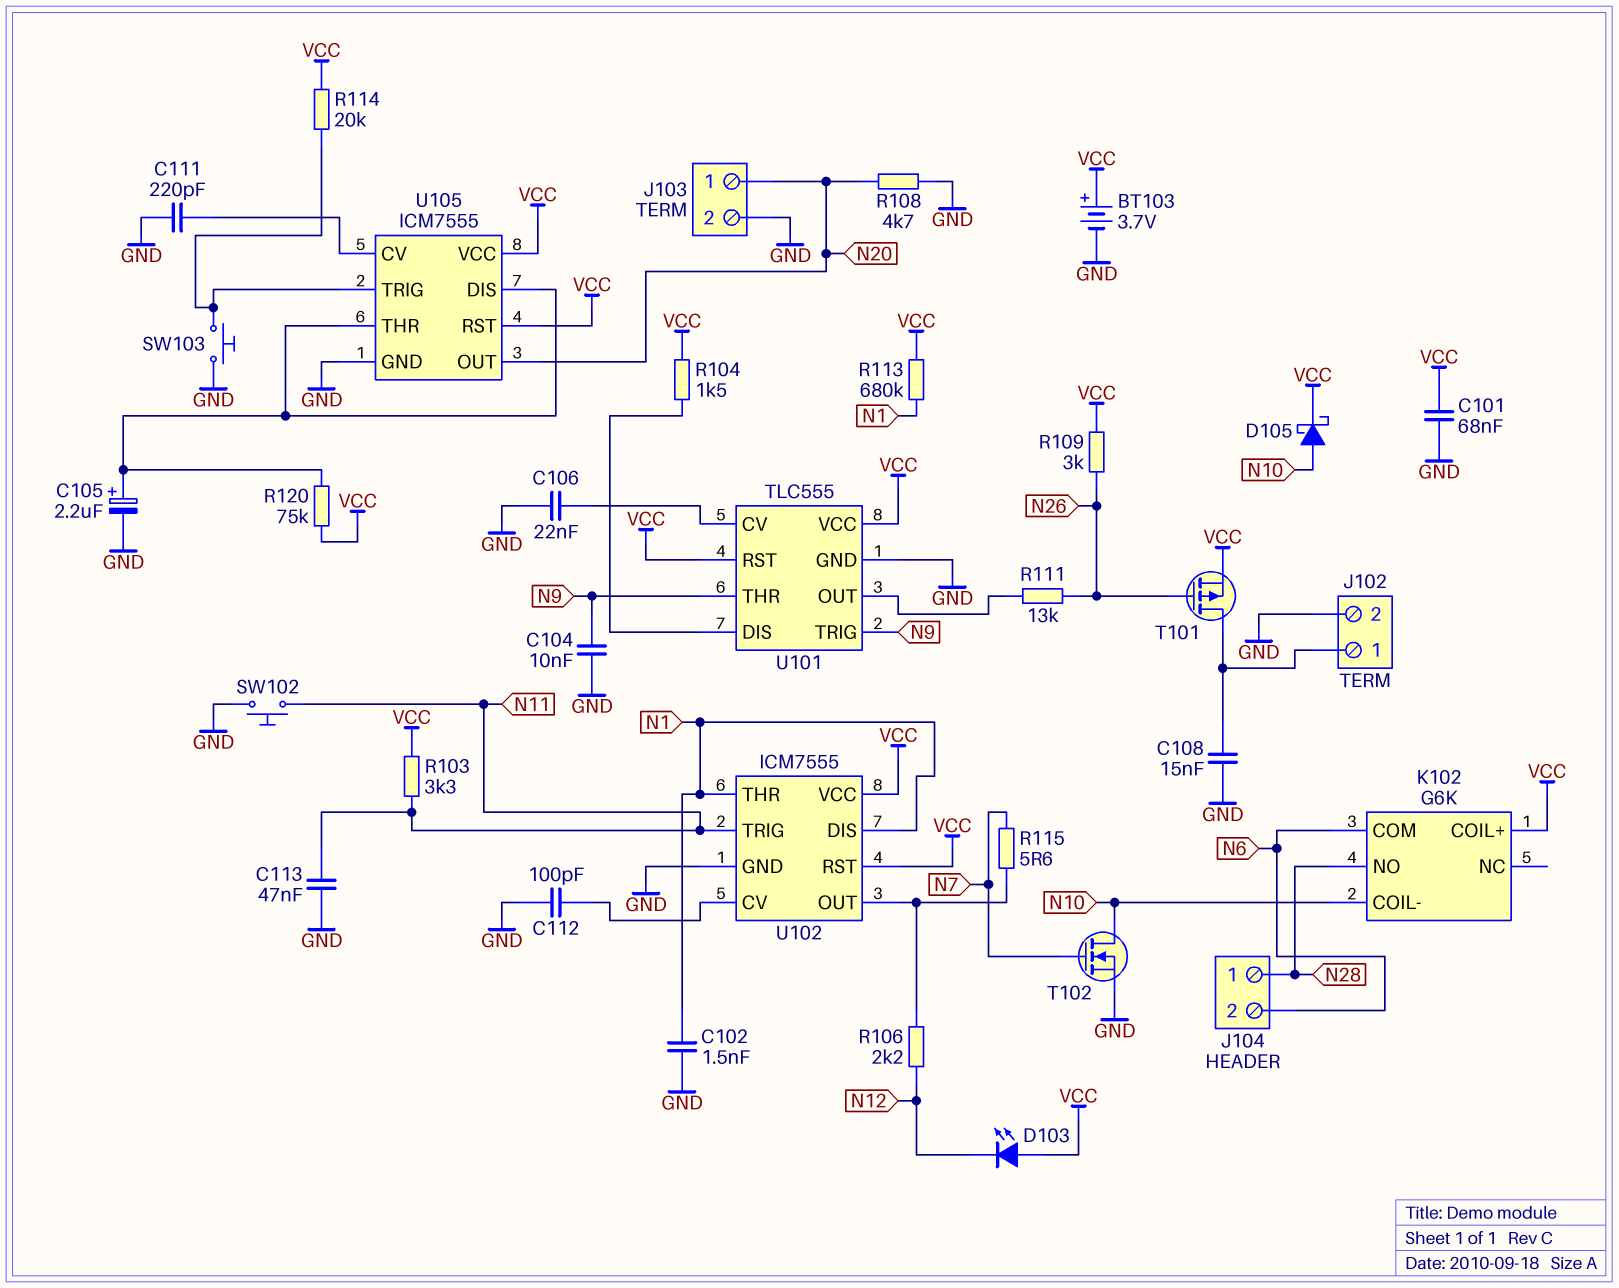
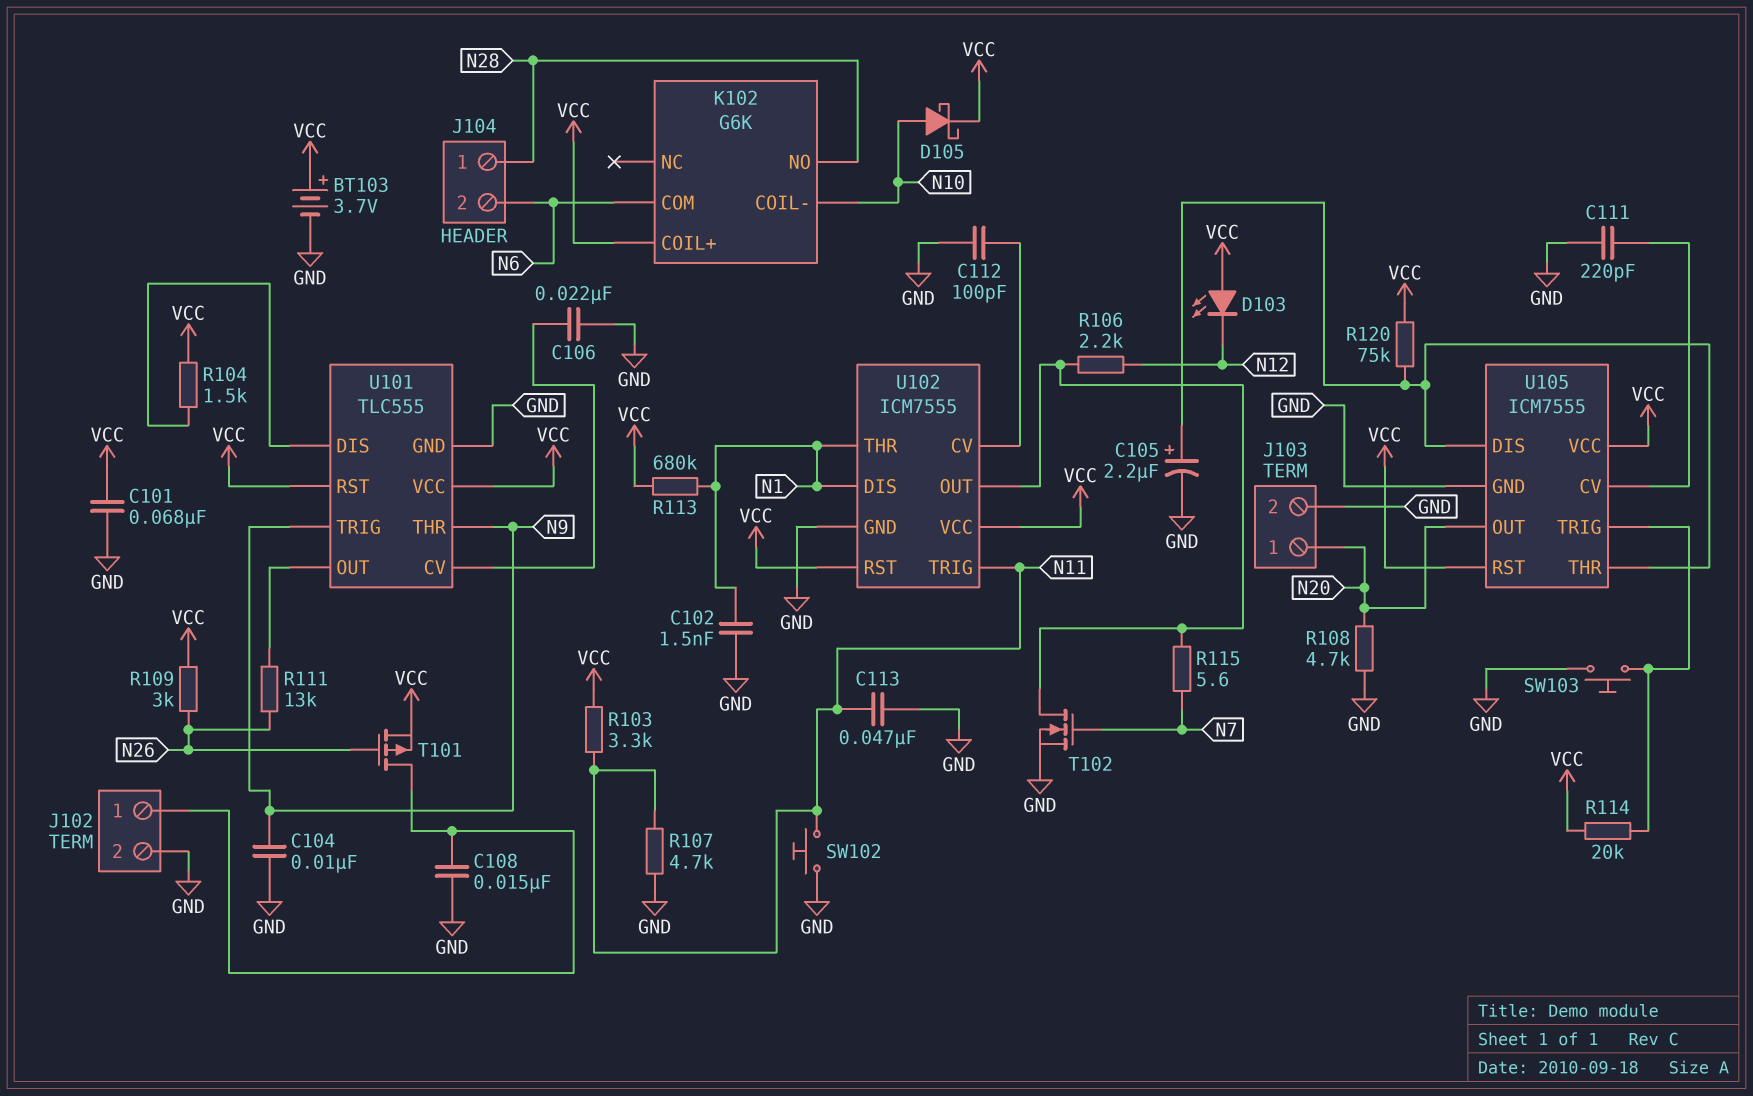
R107: none -> 4.7k (GND, N11)
T102: NMOS (G N7, D N10, S GND) -> NMOS (G N7, D U102/OUT, S GND)

